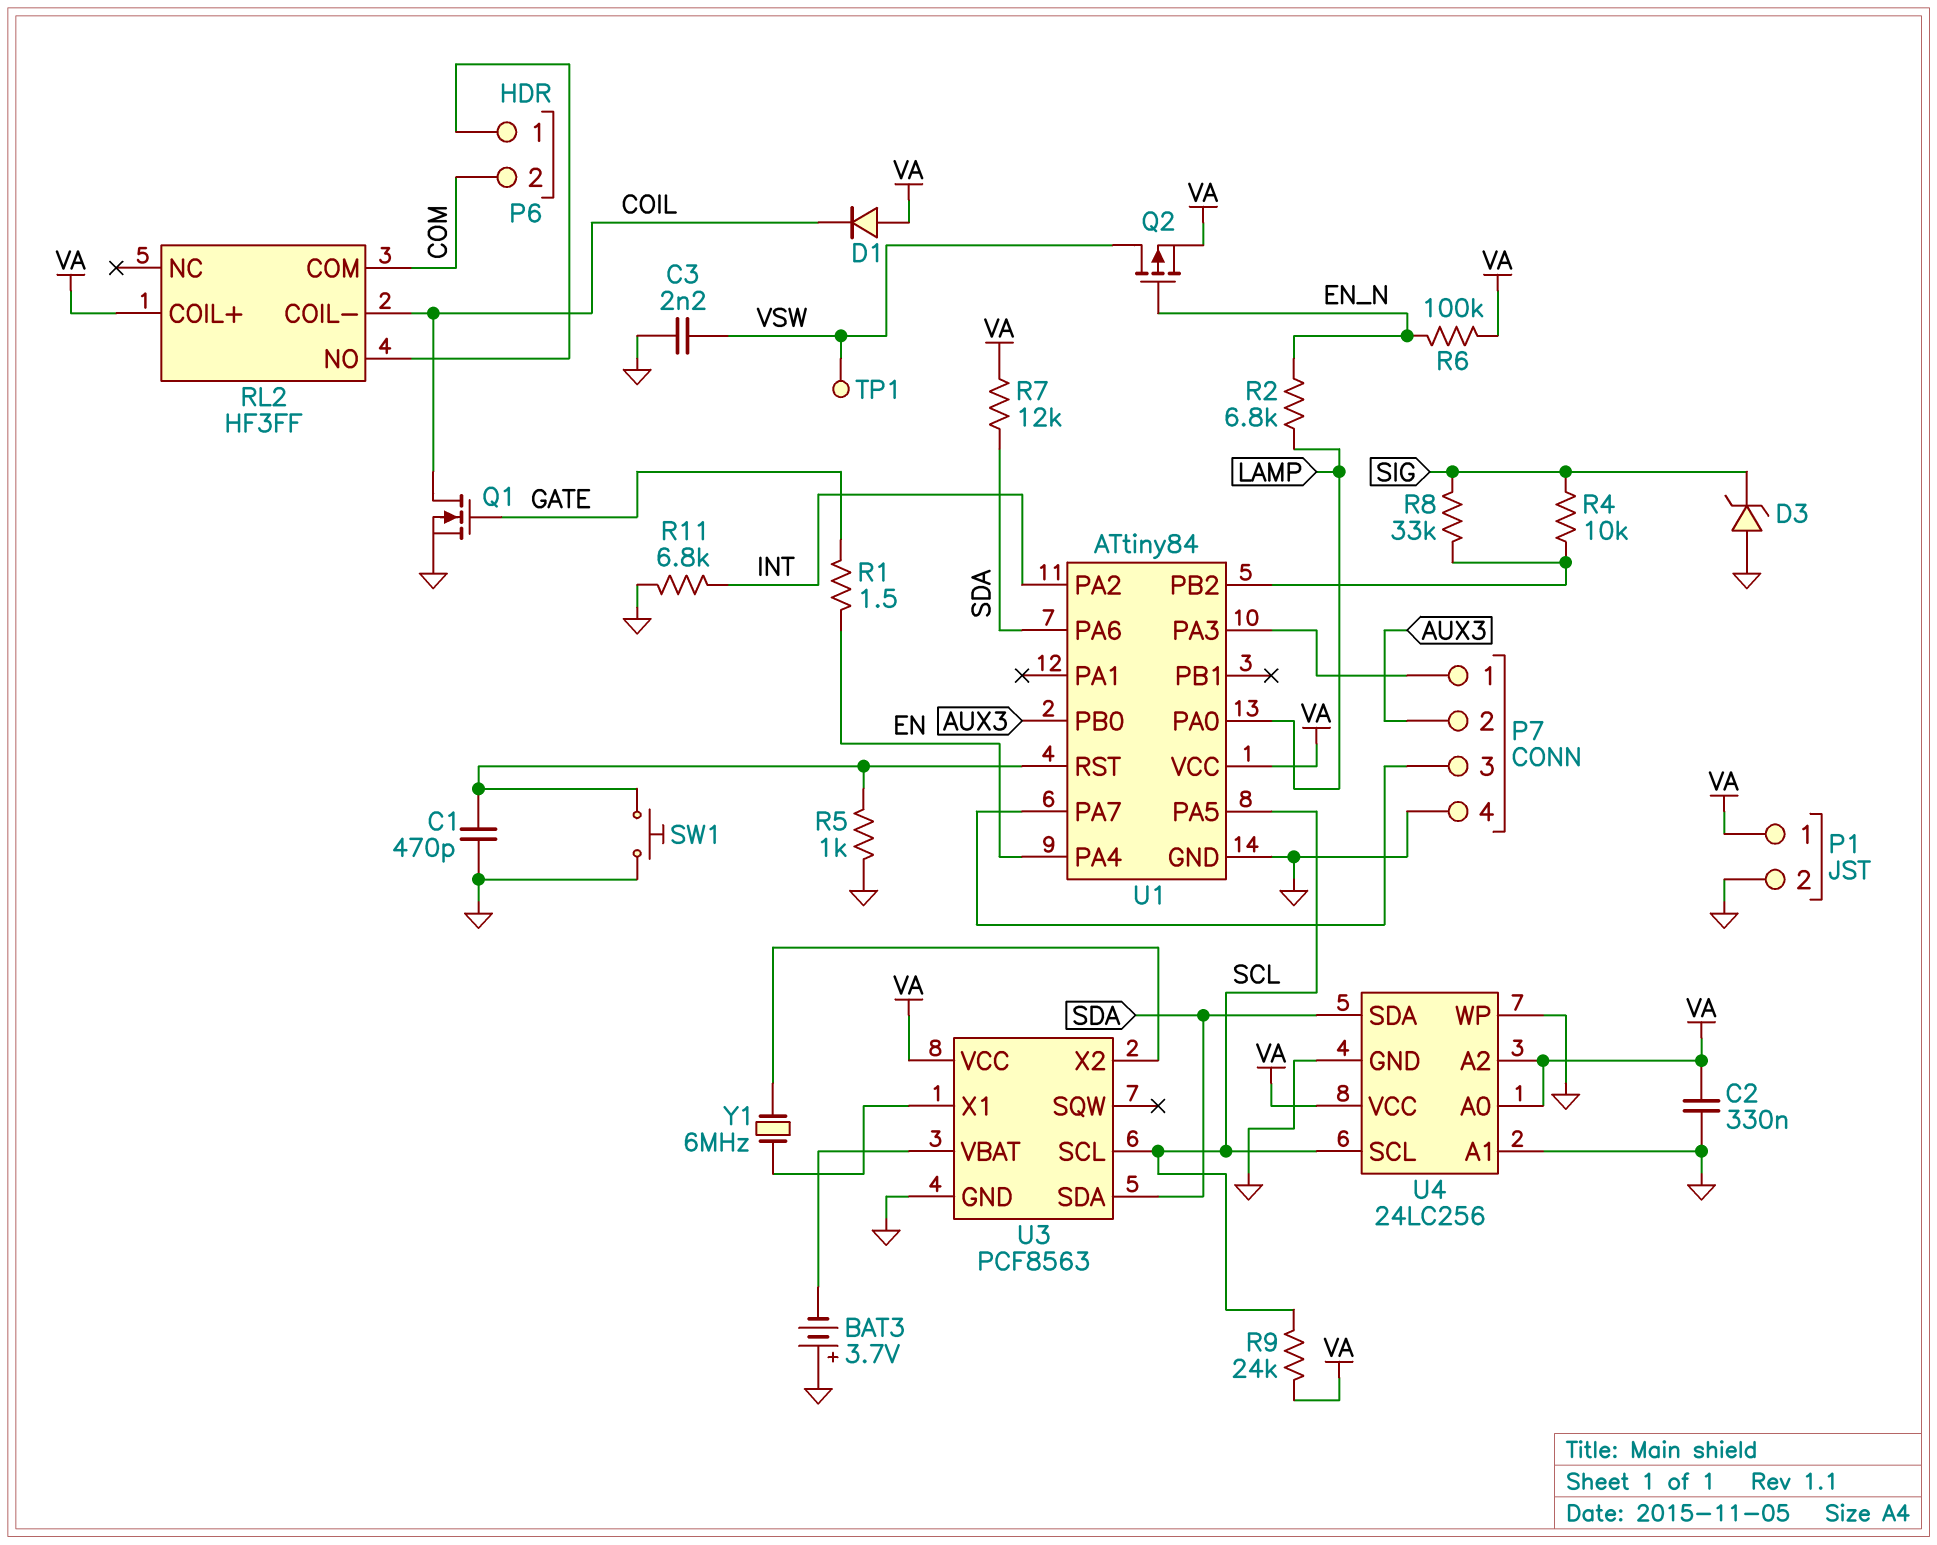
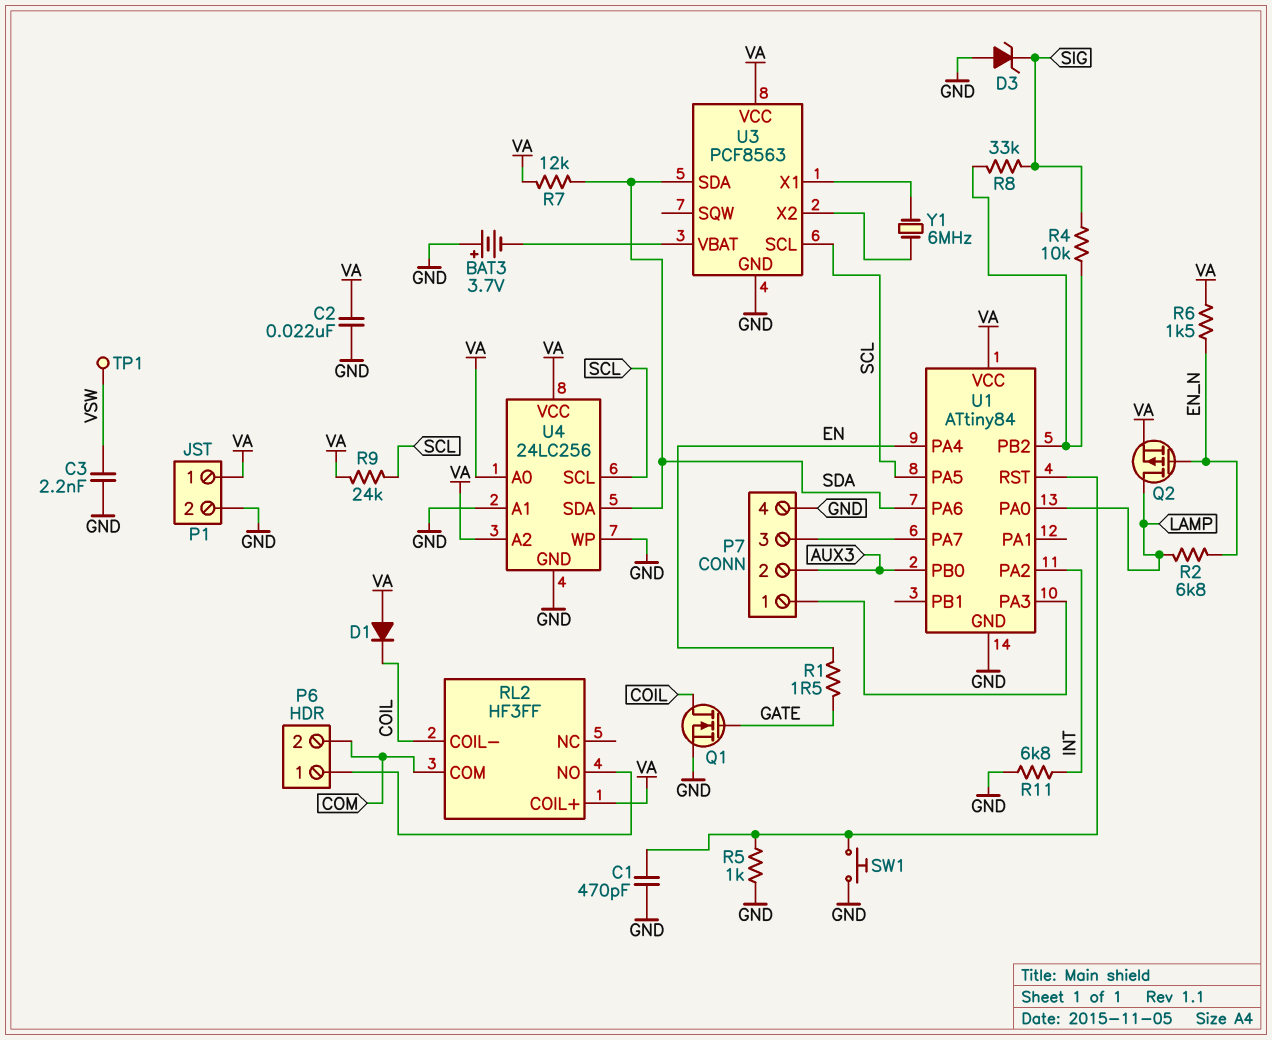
C2: 330nF (GND, VA) -> 22nF (GND, VA)
Q2: PMOS (G EN_N, D VSW, S VA) -> PMOS (G EN_N, D LAMP, S VA)
R6: 100k (EN_N, VA) -> 1.5k (EN_N, VA)

